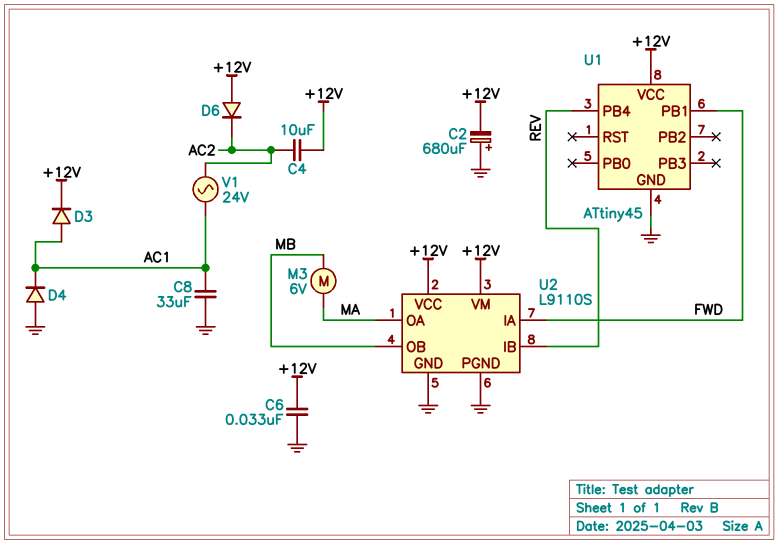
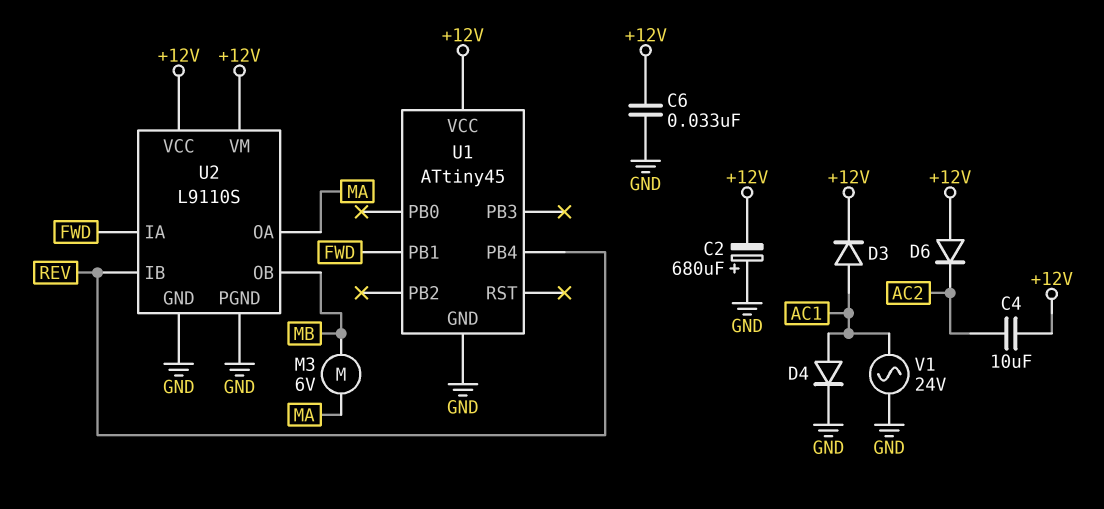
C8: 33uF (AC1, GND) -> none
D4: diode (A GND, K AC1) -> diode (A AC1, K GND)
V1: AC 24V (AC1, AC2) -> AC 24V (AC1, GND)

